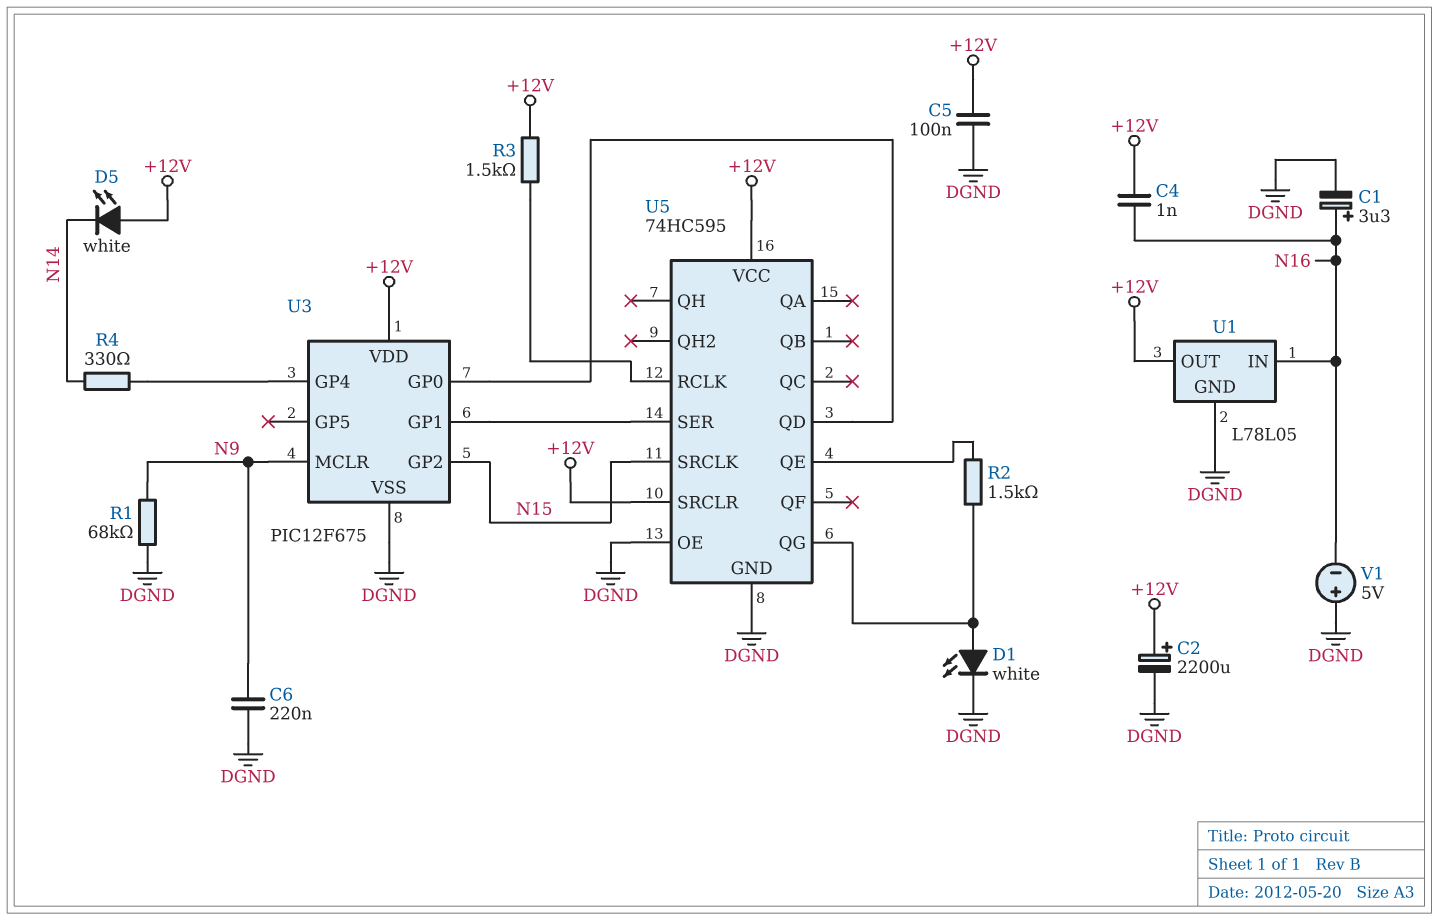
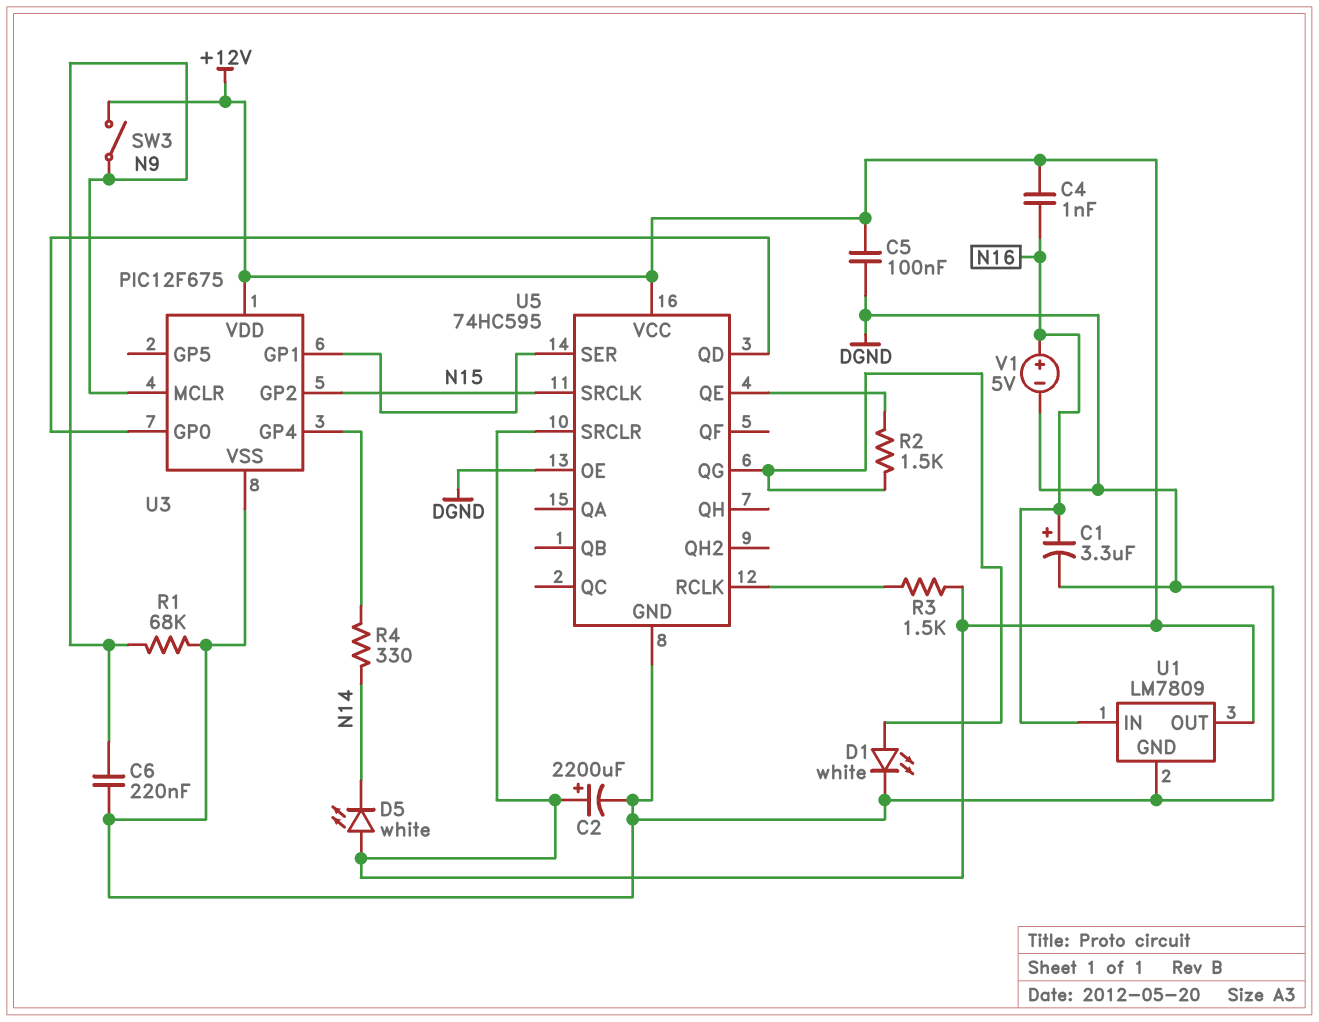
SW3: none -> switch (+12V, N9)
U1: L78L05 -> LM7809
V1: 5V (plus DGND, minus N16) -> 5V (plus N16, minus DGND)

